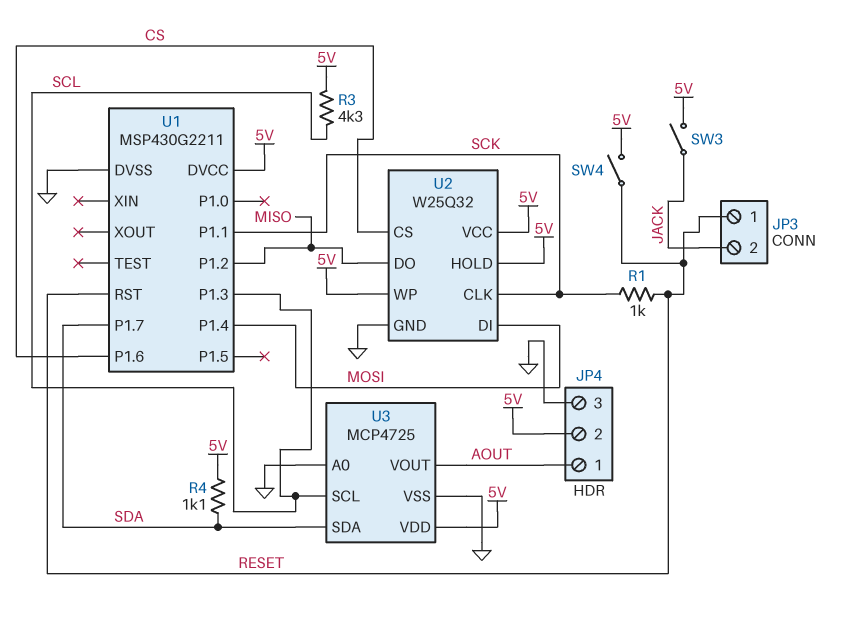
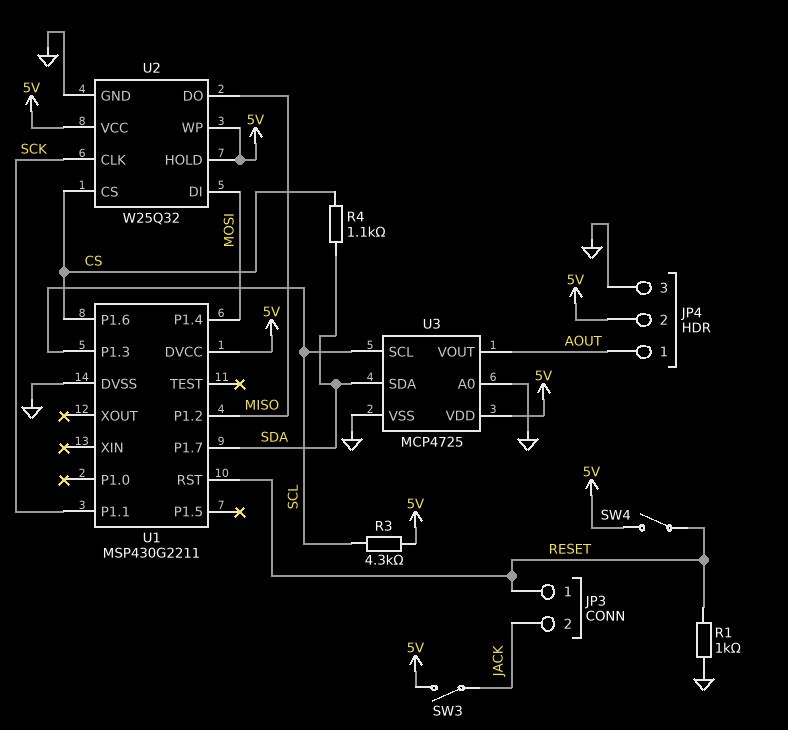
R1: 1k (RESET, SCK) -> 1k (GND, RESET)
R4: 1.1k (5V, SDA) -> 1.1k (CS, SDA)

